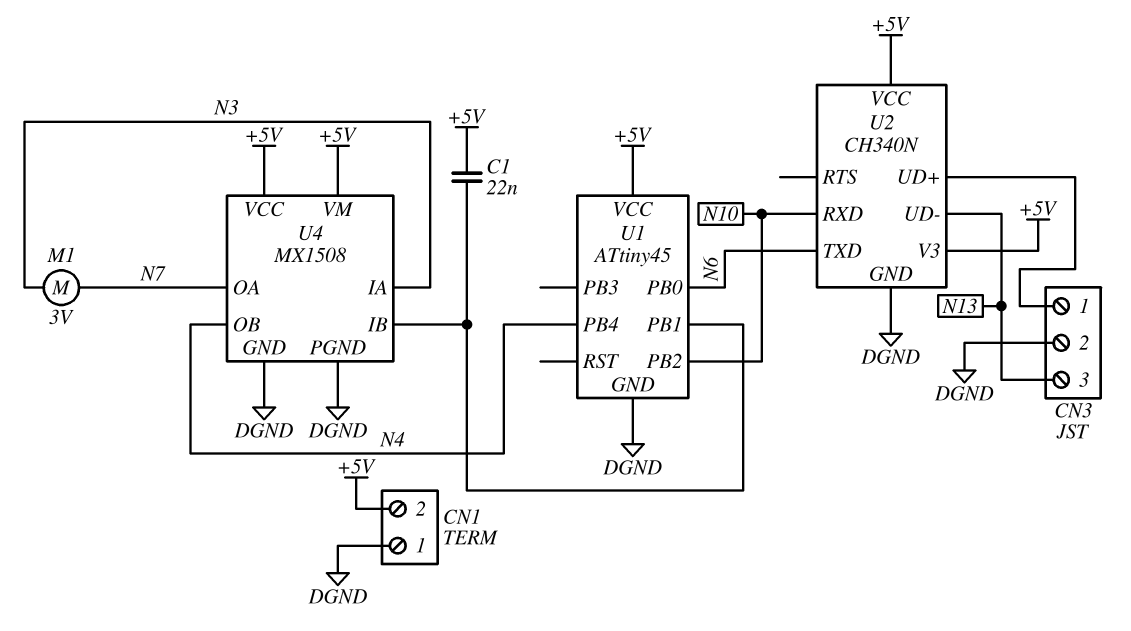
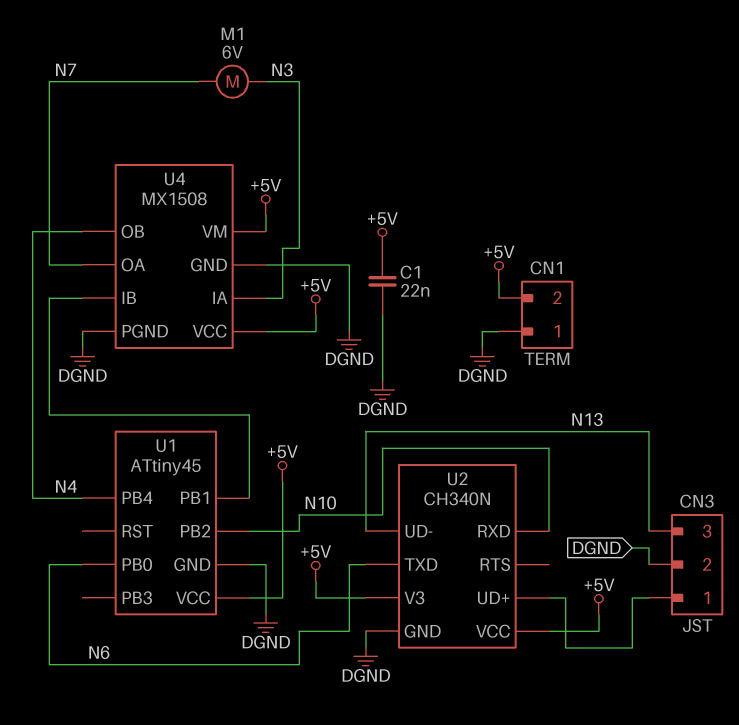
C1: 22nF (+5V, U1/PB1) -> 22nF (+5V, DGND)
M1: motor 3V (N3, N7) -> motor 6V (N3, N7)

